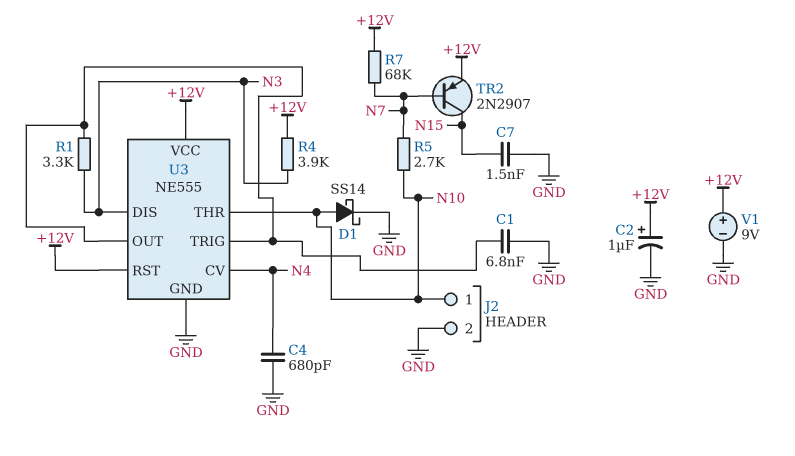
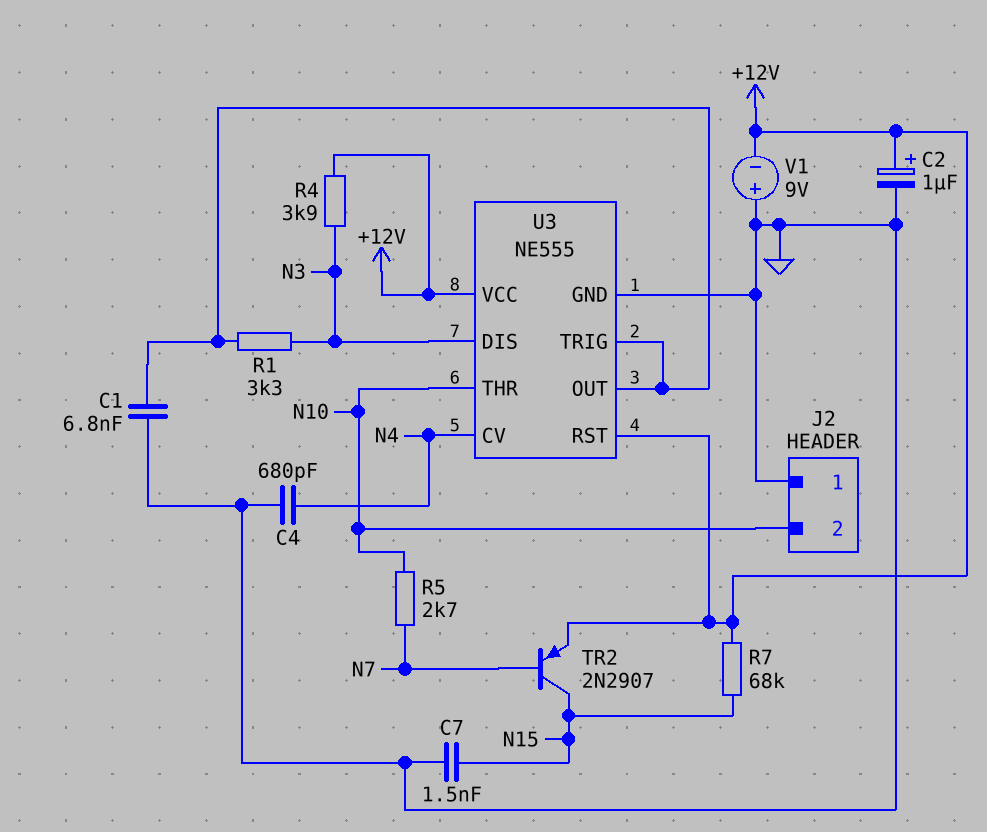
D1: schottky SS14 (A N10, K GND) -> none
J2 pin 1: N10 -> GND
J2 pin 2: GND -> N10
R7: 68k (+12V, N7) -> 68k (+12V, N15)
V1: 9V (plus +12V, minus GND) -> 9V (plus GND, minus +12V)

